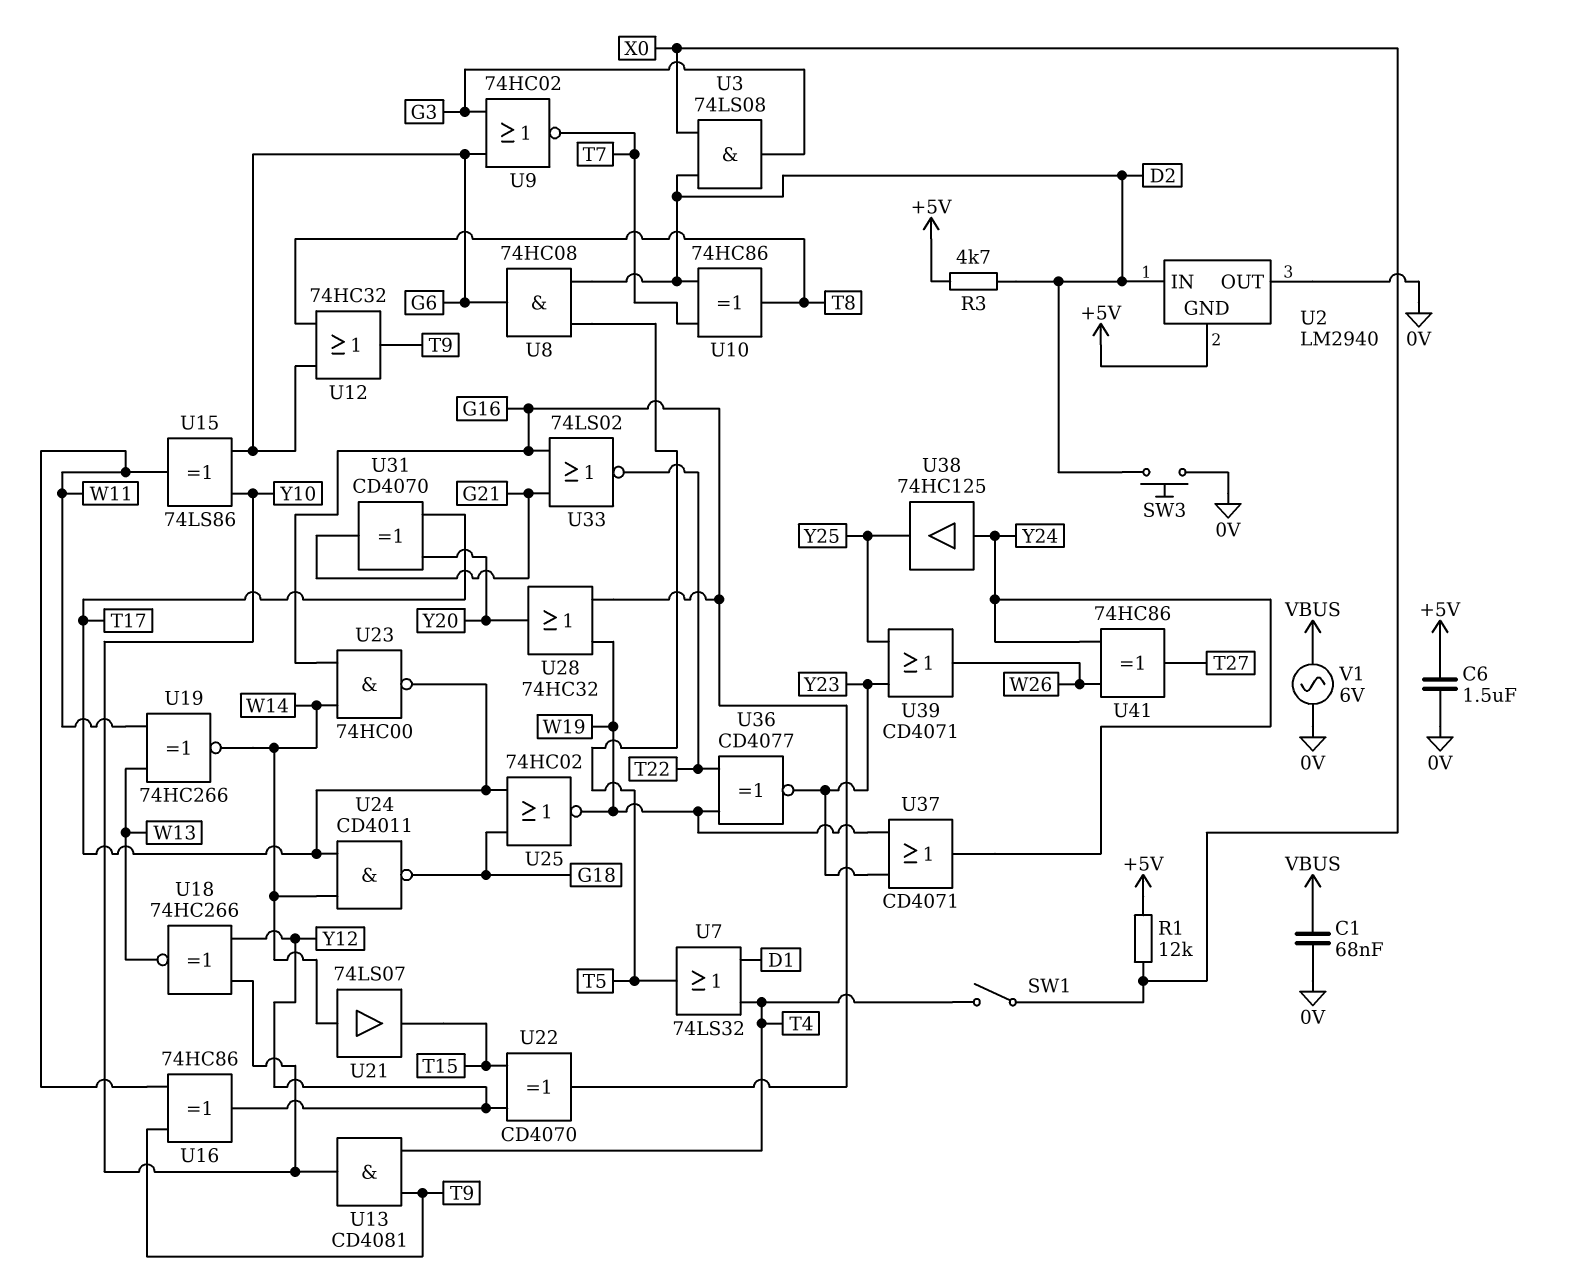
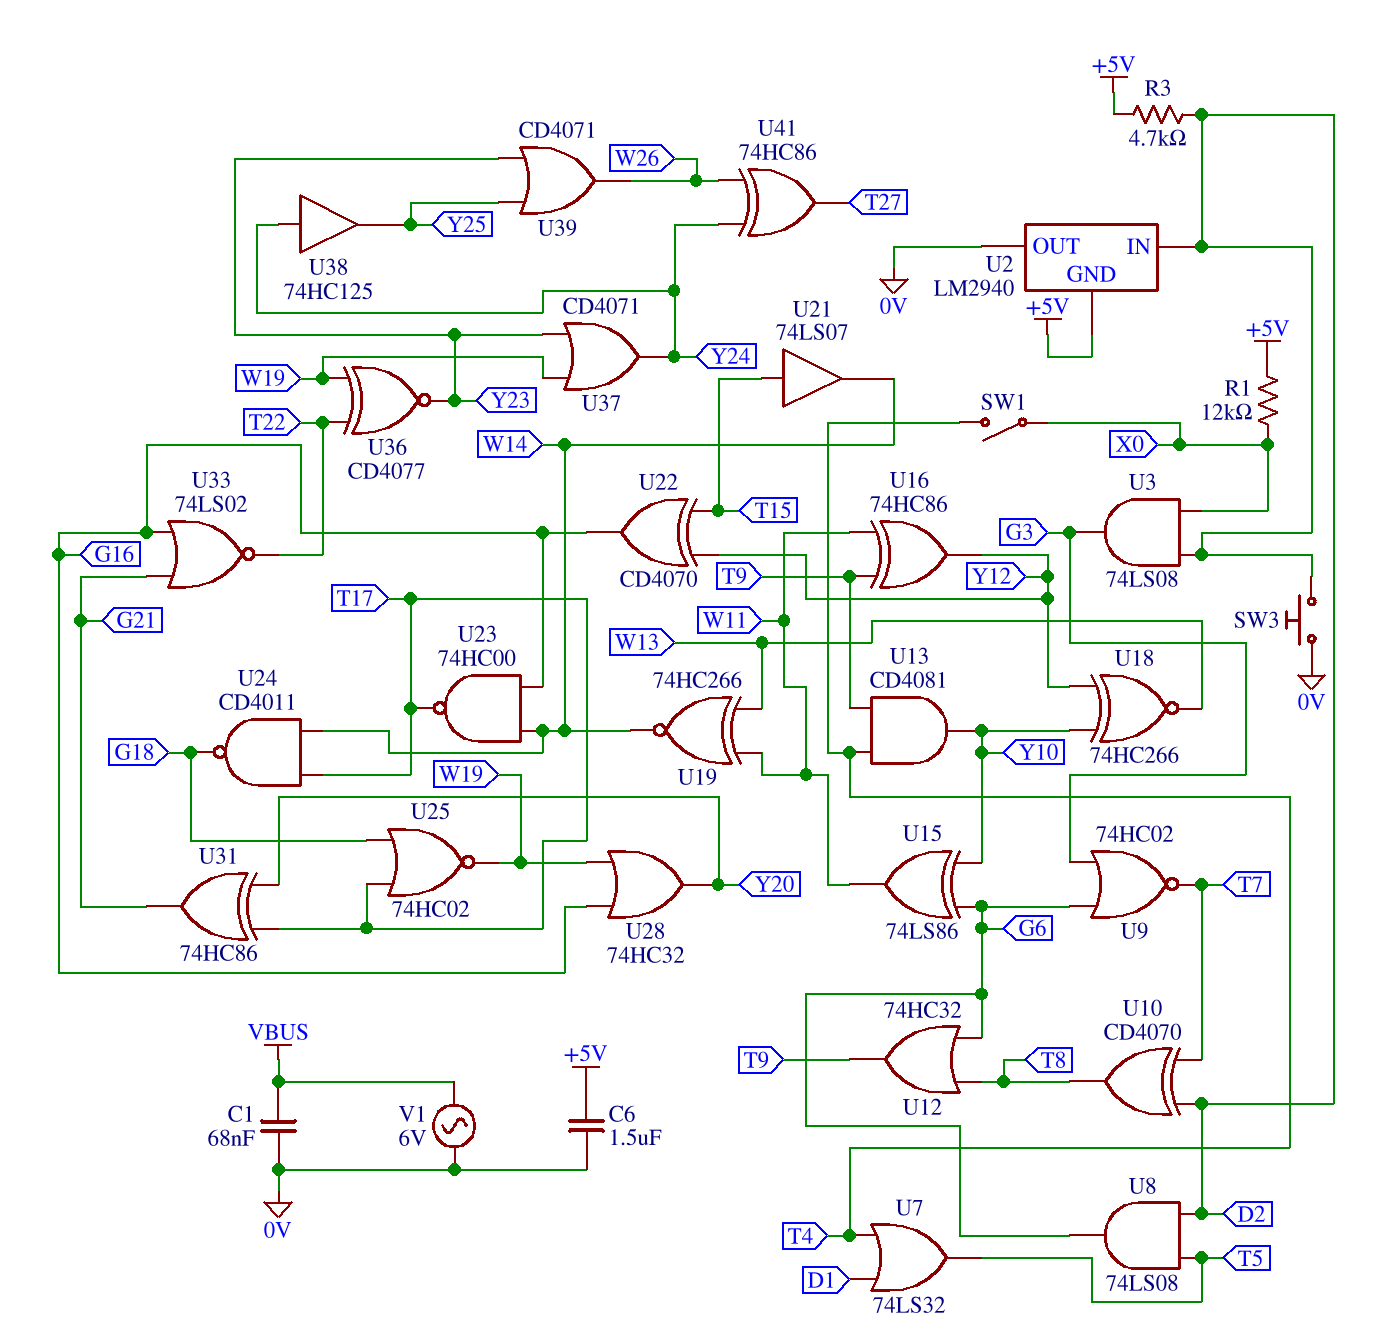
U8: AND 74HC08 (in D2, in T5, out G6) -> AND 74LS08 (in D2, in T5, out G6)
U10: XOR 74HC86 (in D2, in T7, out T8) -> XOR CD4070 (in D2, in T7, out T8)
U21: buffer 74LS07 (in W14, out T15) -> buffer 74LS07 (in T15, out W14)
U31: XOR CD4070 (in T17, in Y20, out G21) -> XOR 74HC86 (in T17, in Y20, out G21)

